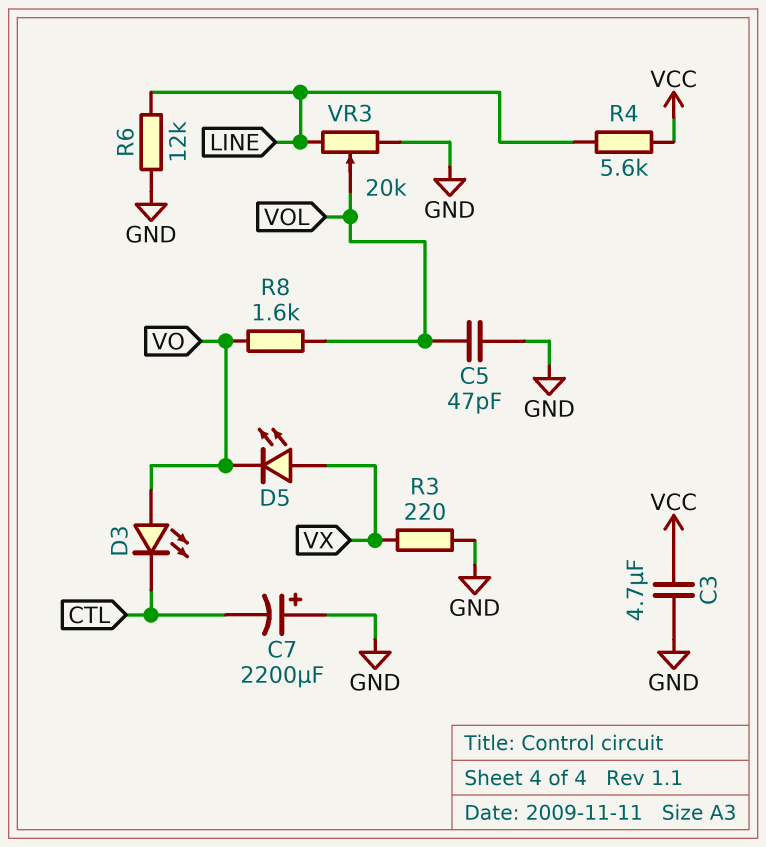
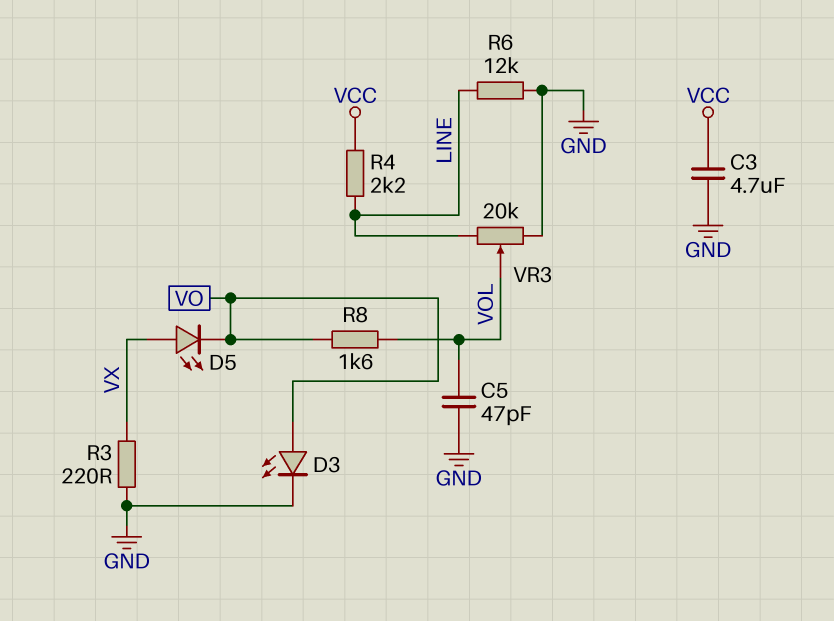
C7: 2200uF (plus GND, minus CTL) -> none
D3: LED (A VO, K CTL) -> LED (A VO, K GND)
R4: 5.6k (LINE, VCC) -> 2.2k (LINE, VCC)

